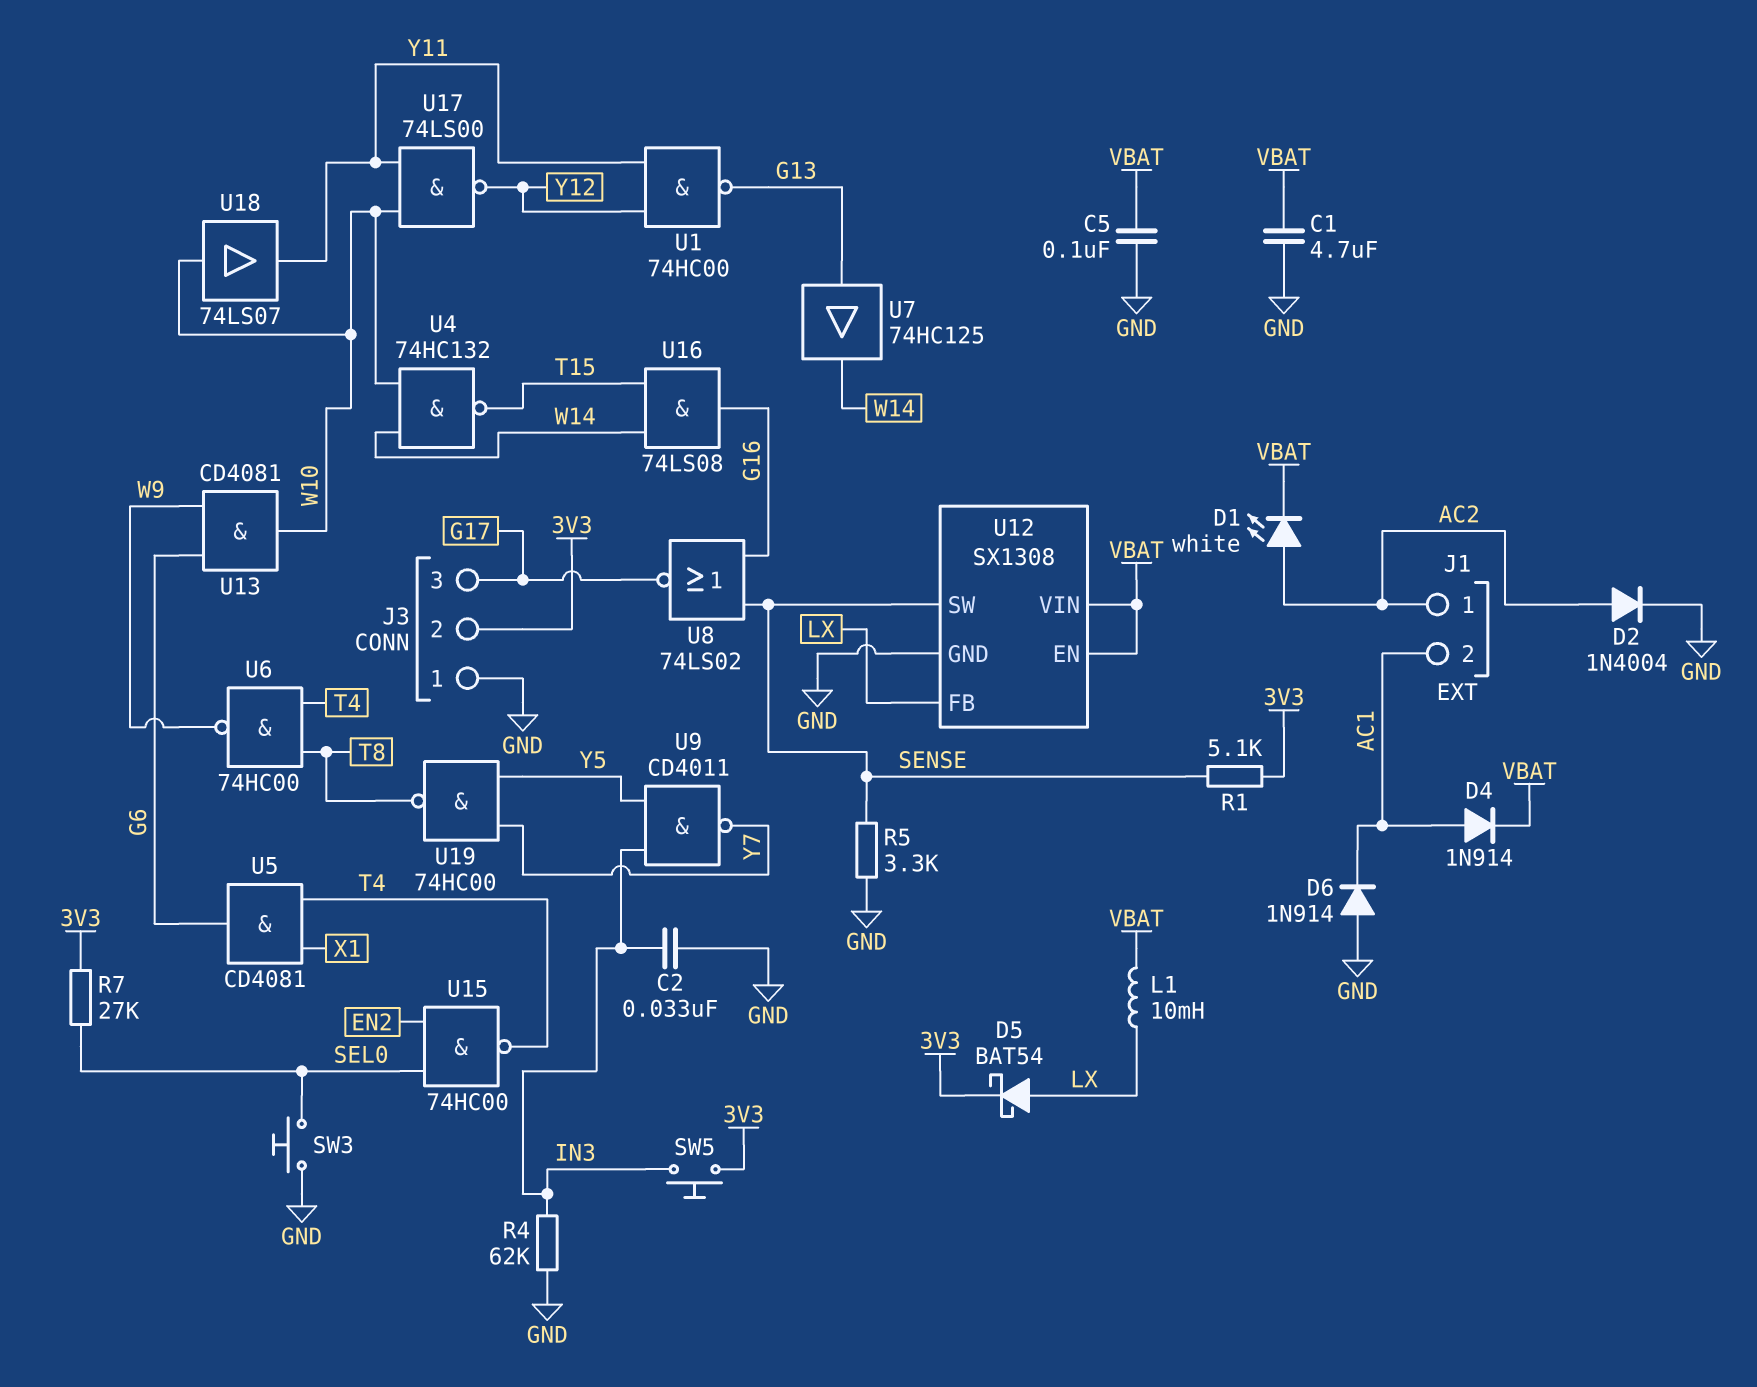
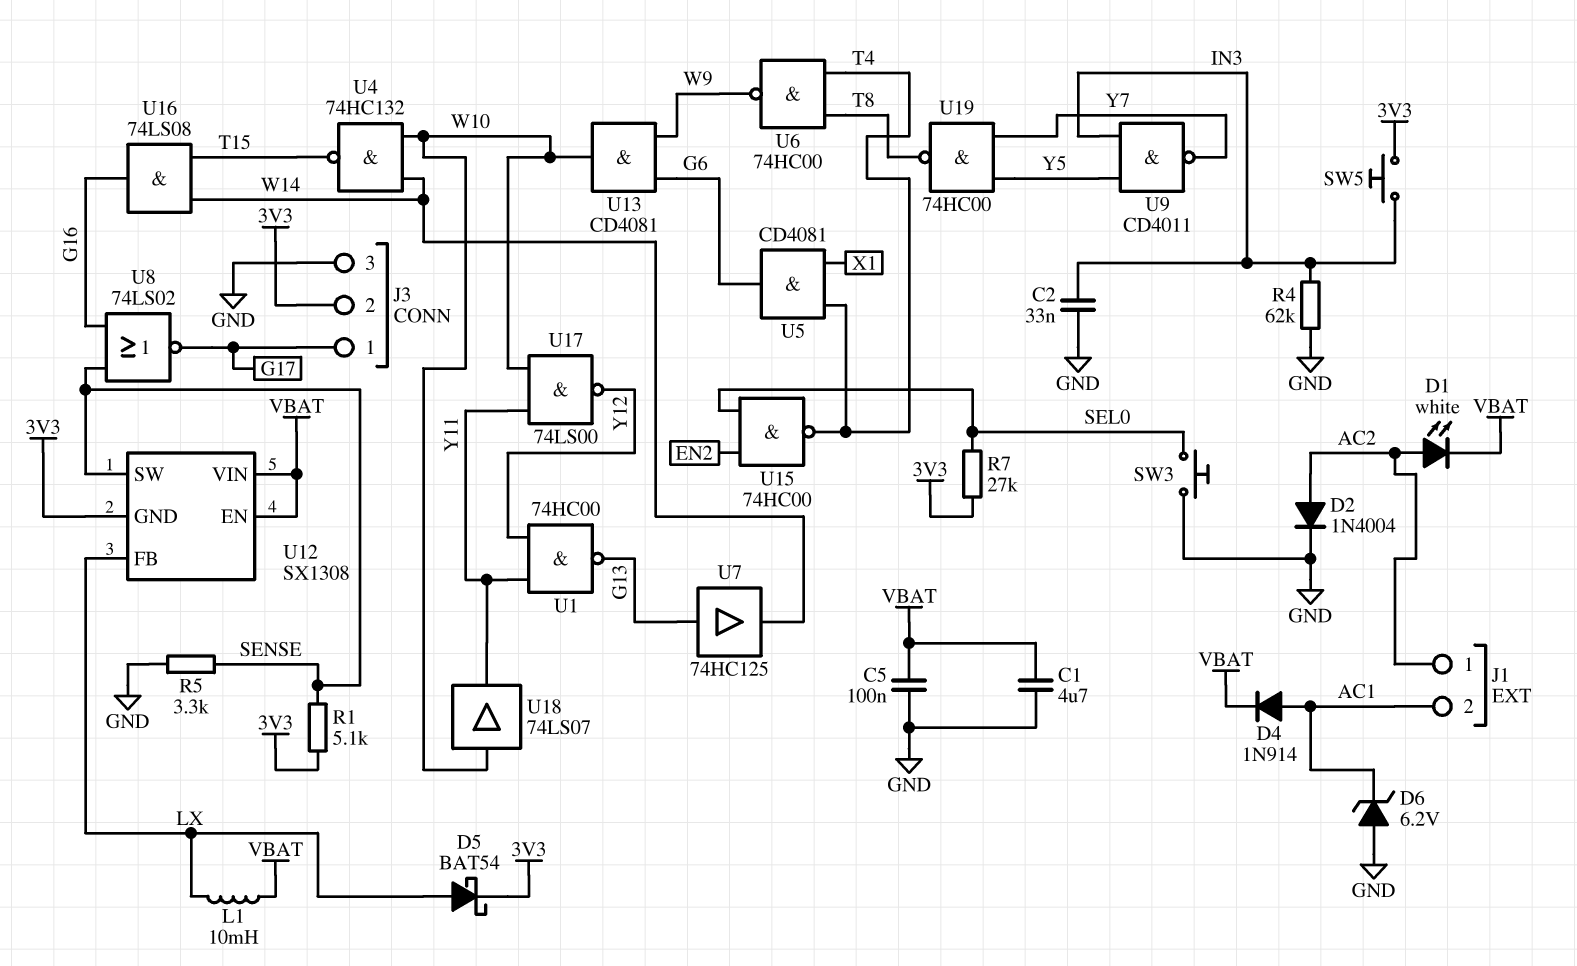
D6: diode 1N914 (A GND, K AC1) -> zener 6.2V (A GND, K AC1)
J3 pin 1: GND -> G17
J3 pin 3: G17 -> GND
U12 pin GND: GND -> 3V3

